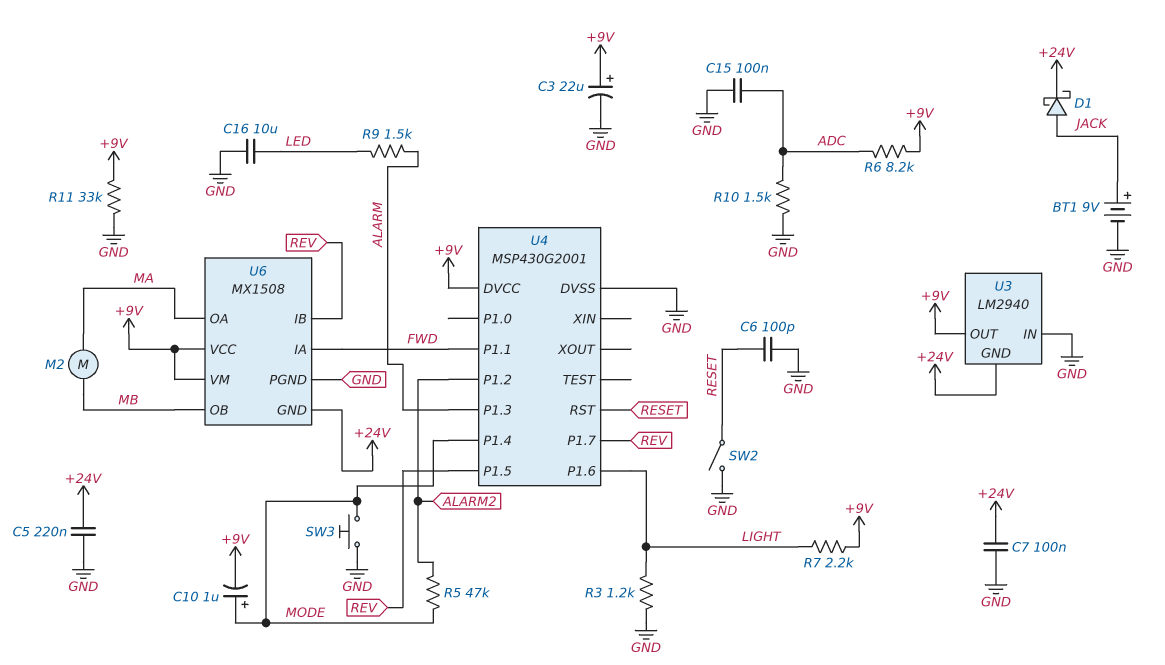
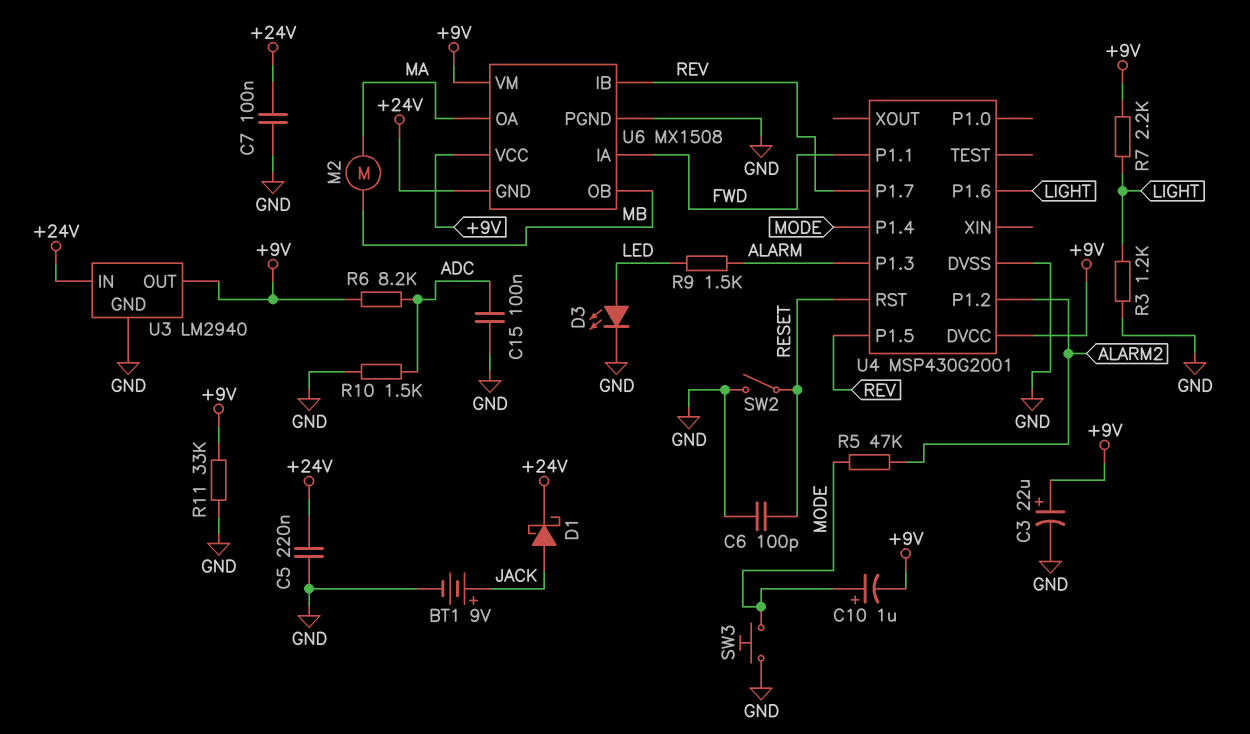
C16: 10uF (GND, LED) -> none
D3: none -> LED (A LED, K GND)
U3 pin GND: +24V -> GND
U3 pin IN: GND -> +24V

